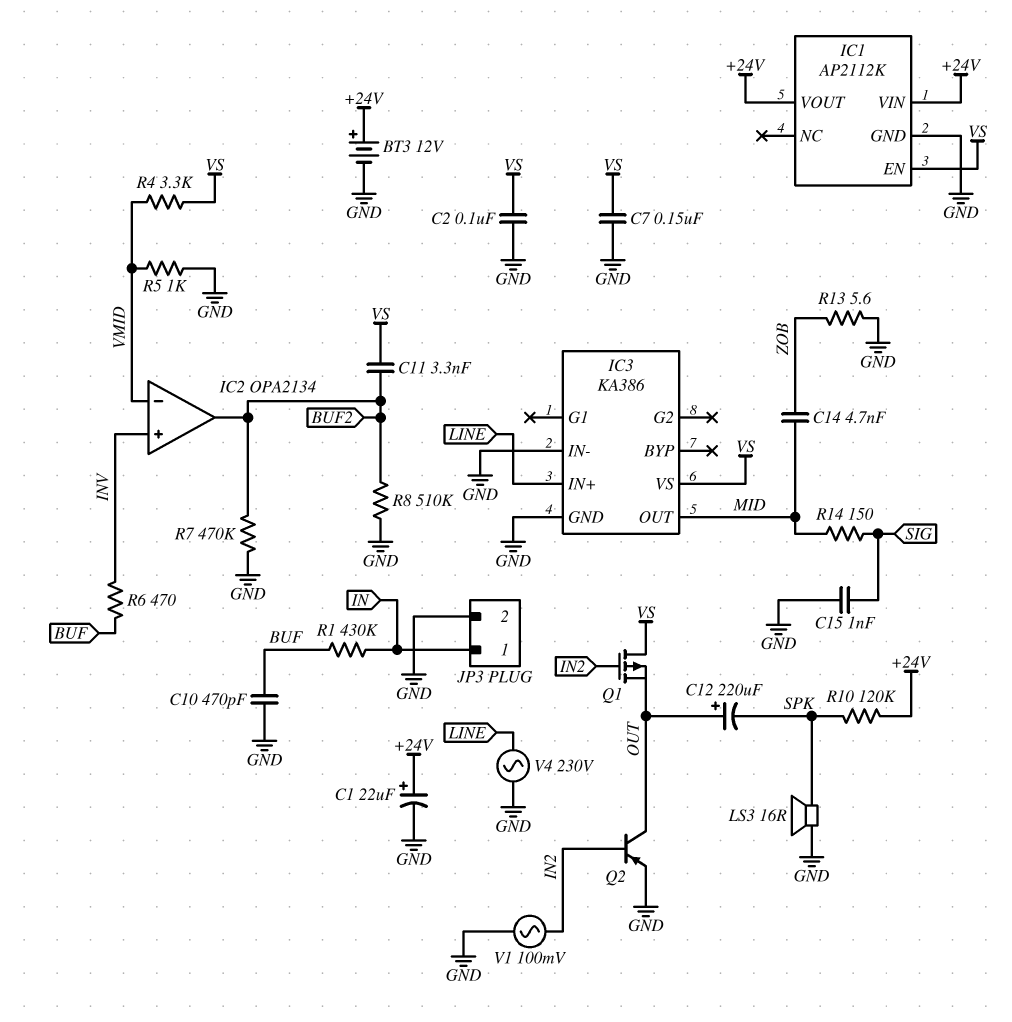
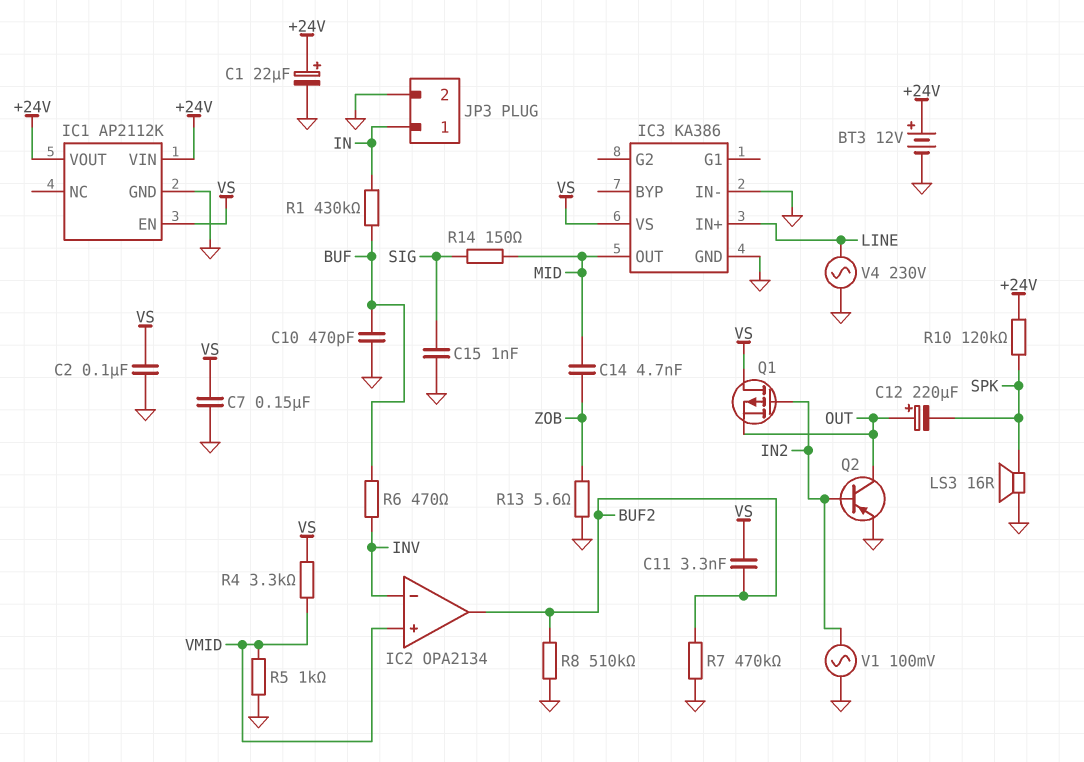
IC2 pin in+: INV -> VMID
IC2 pin in-: VMID -> INV

